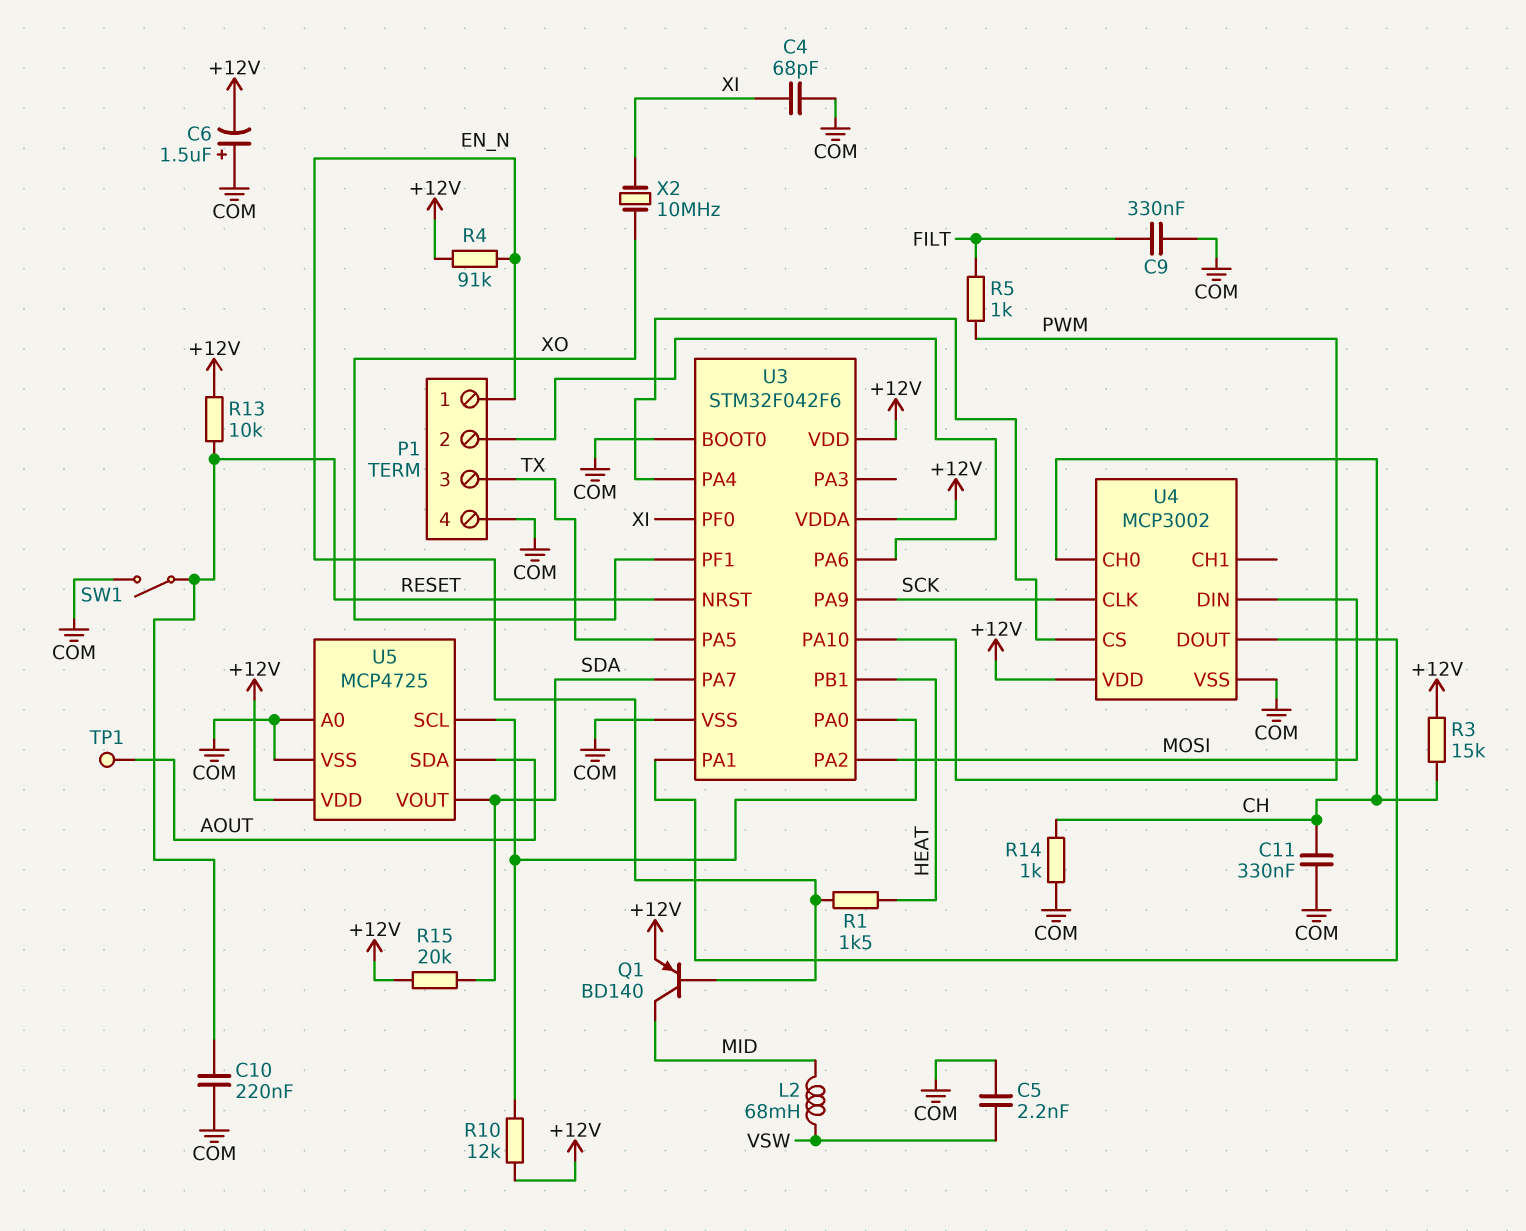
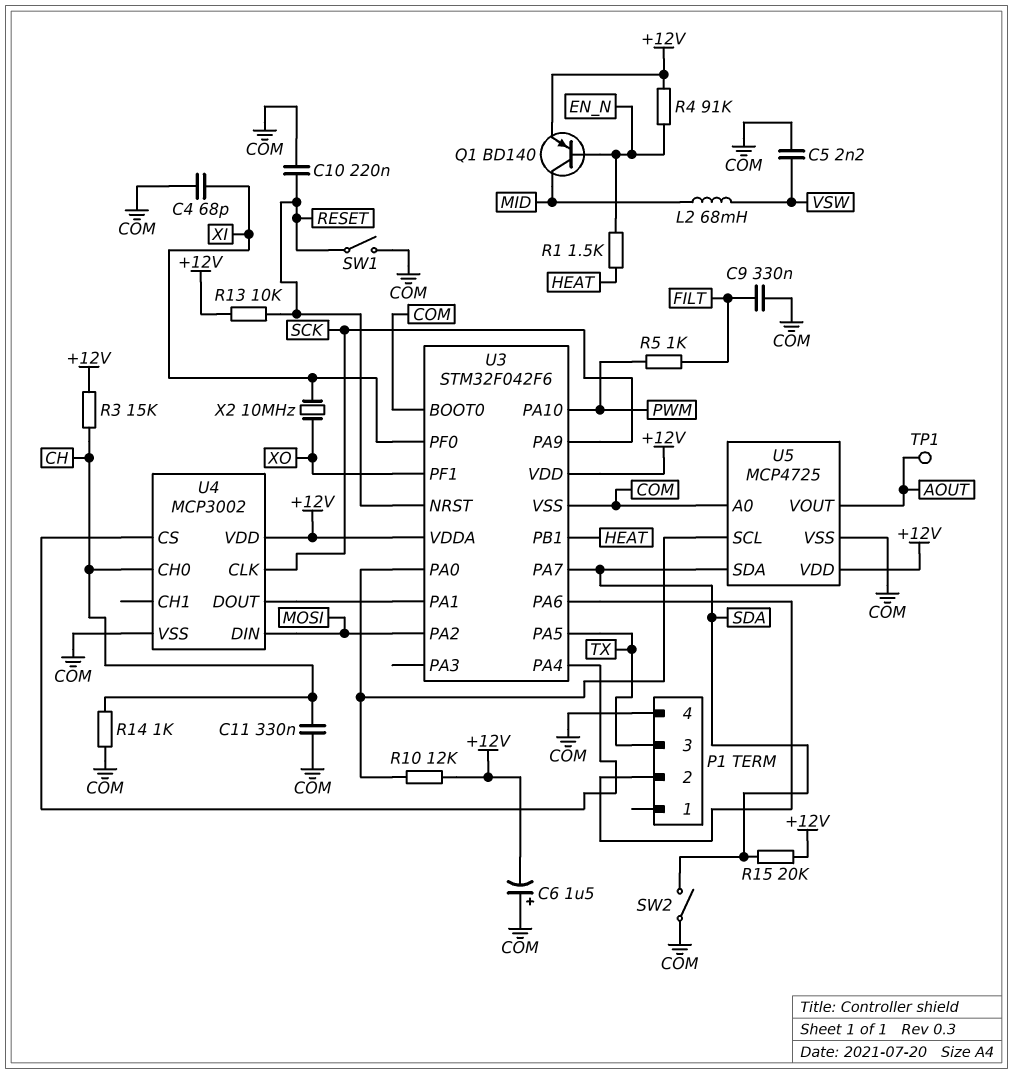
P1 pin 1: EN_N -> none
SW2: none -> switch (COM, SDA)
U5 pin SDA: AOUT -> SDA
U5 pin VOUT: SDA -> AOUT

